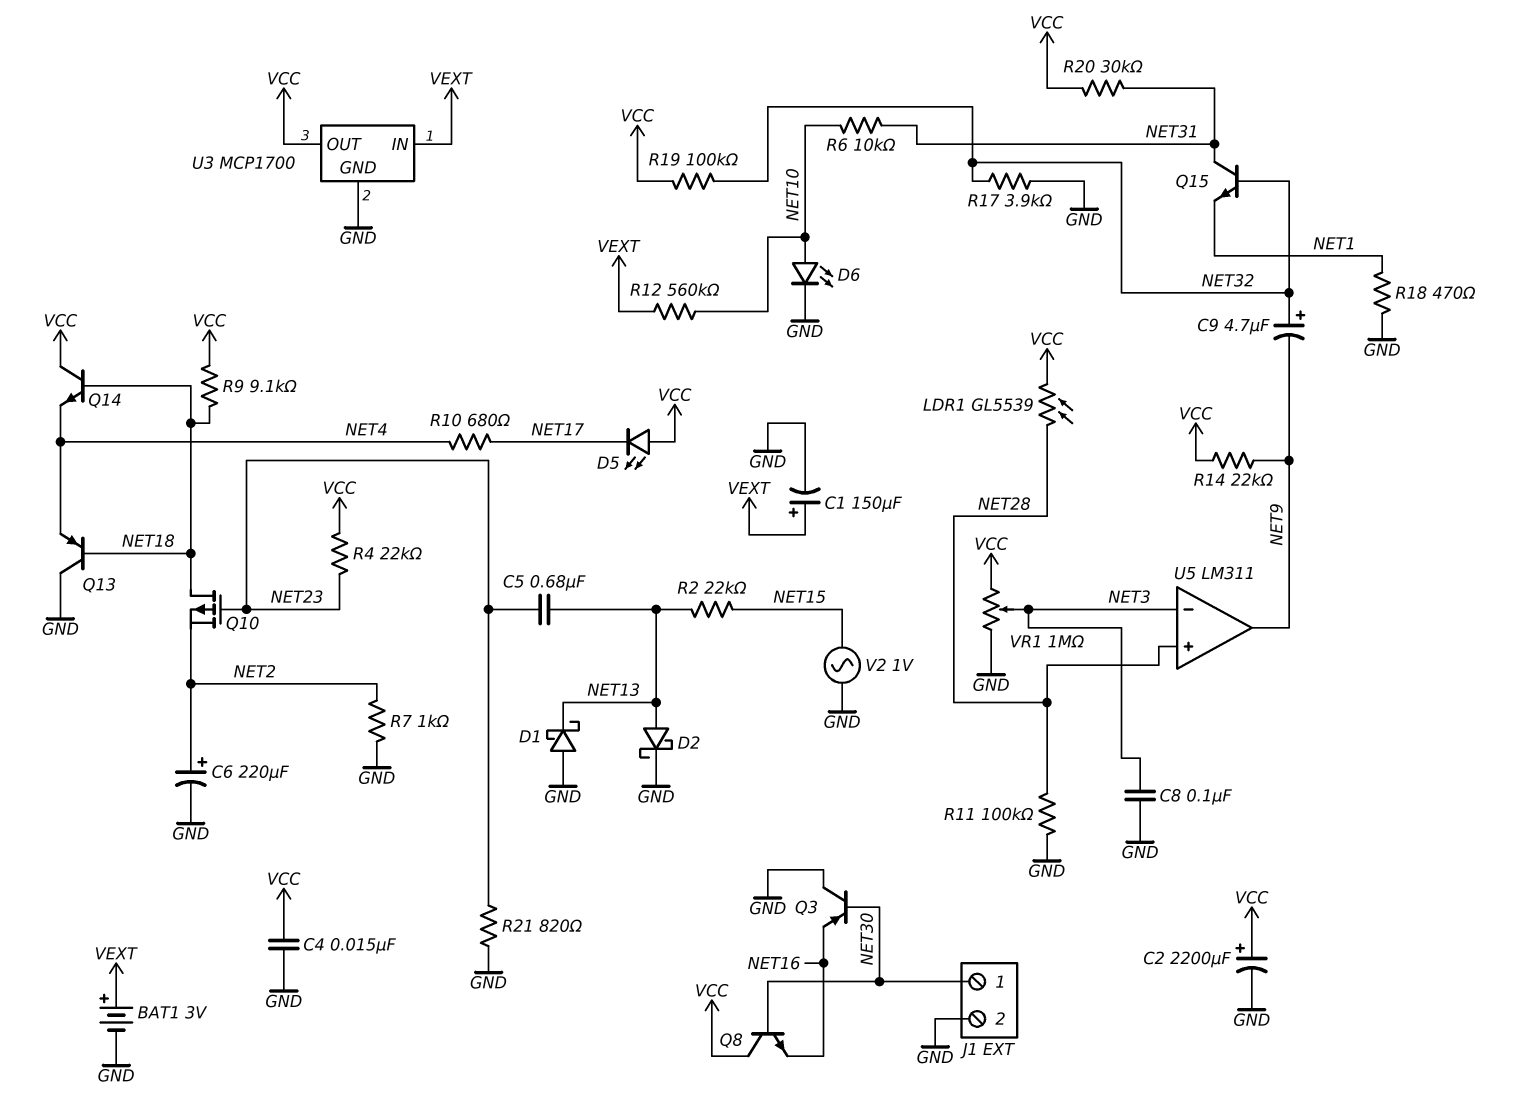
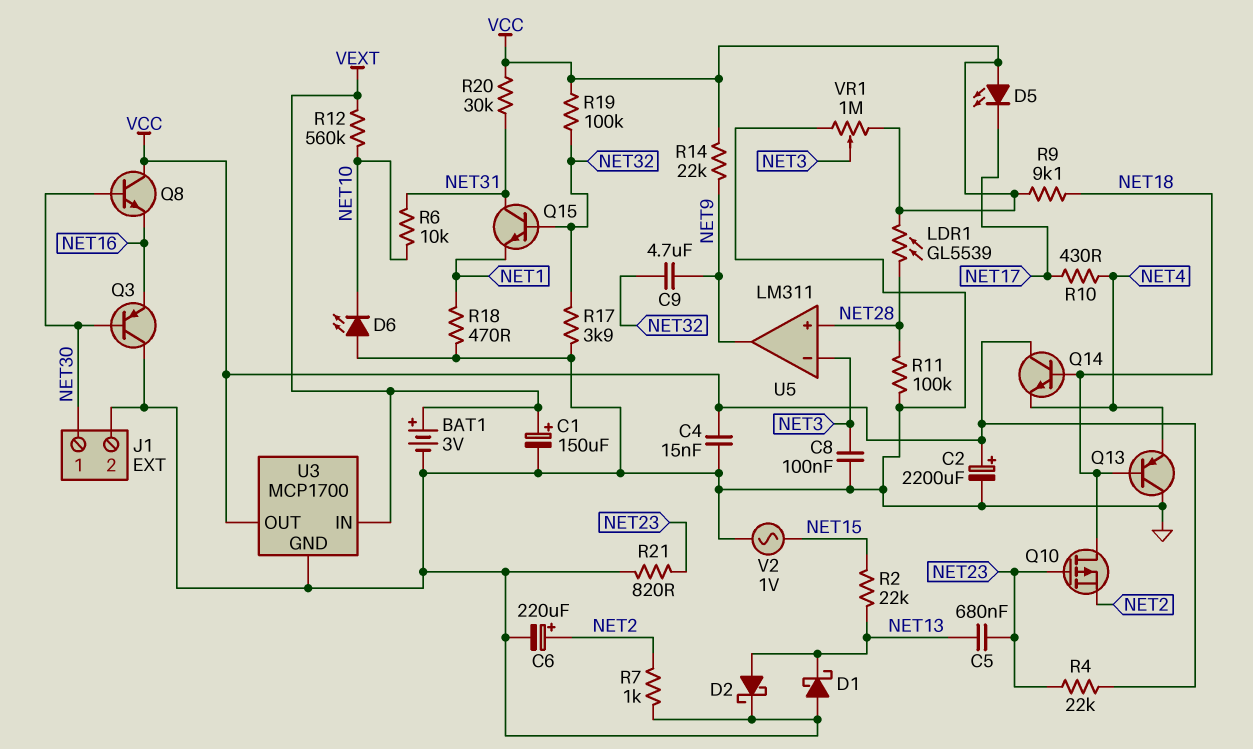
C9: 4.7uF (plus NET32, minus NET9) -> 4.7uF (NET9, NET32)
D6: LED (A NET10, K GND) -> LED (A GND, K NET10)
R10: 680 (NET4, NET17) -> 430 (NET4, NET17)

